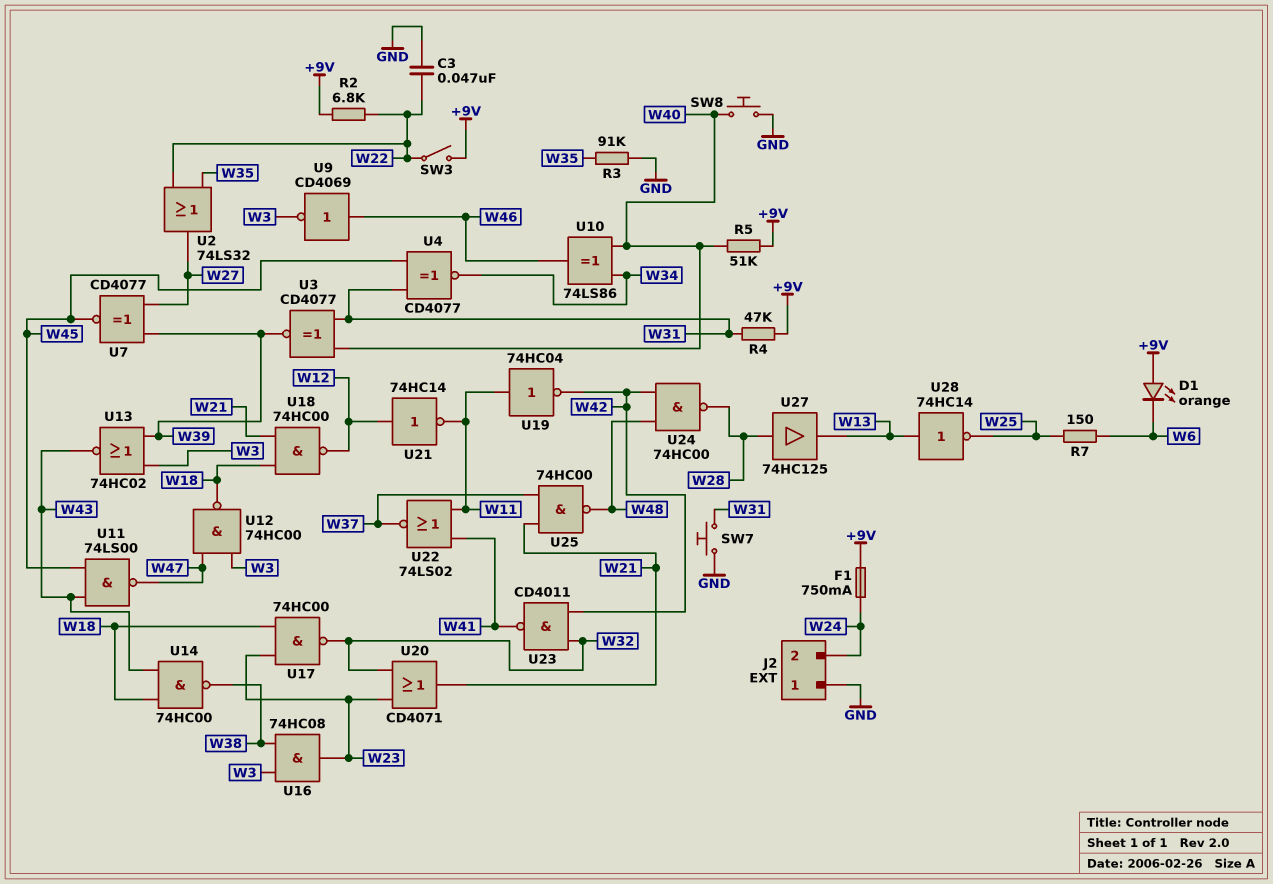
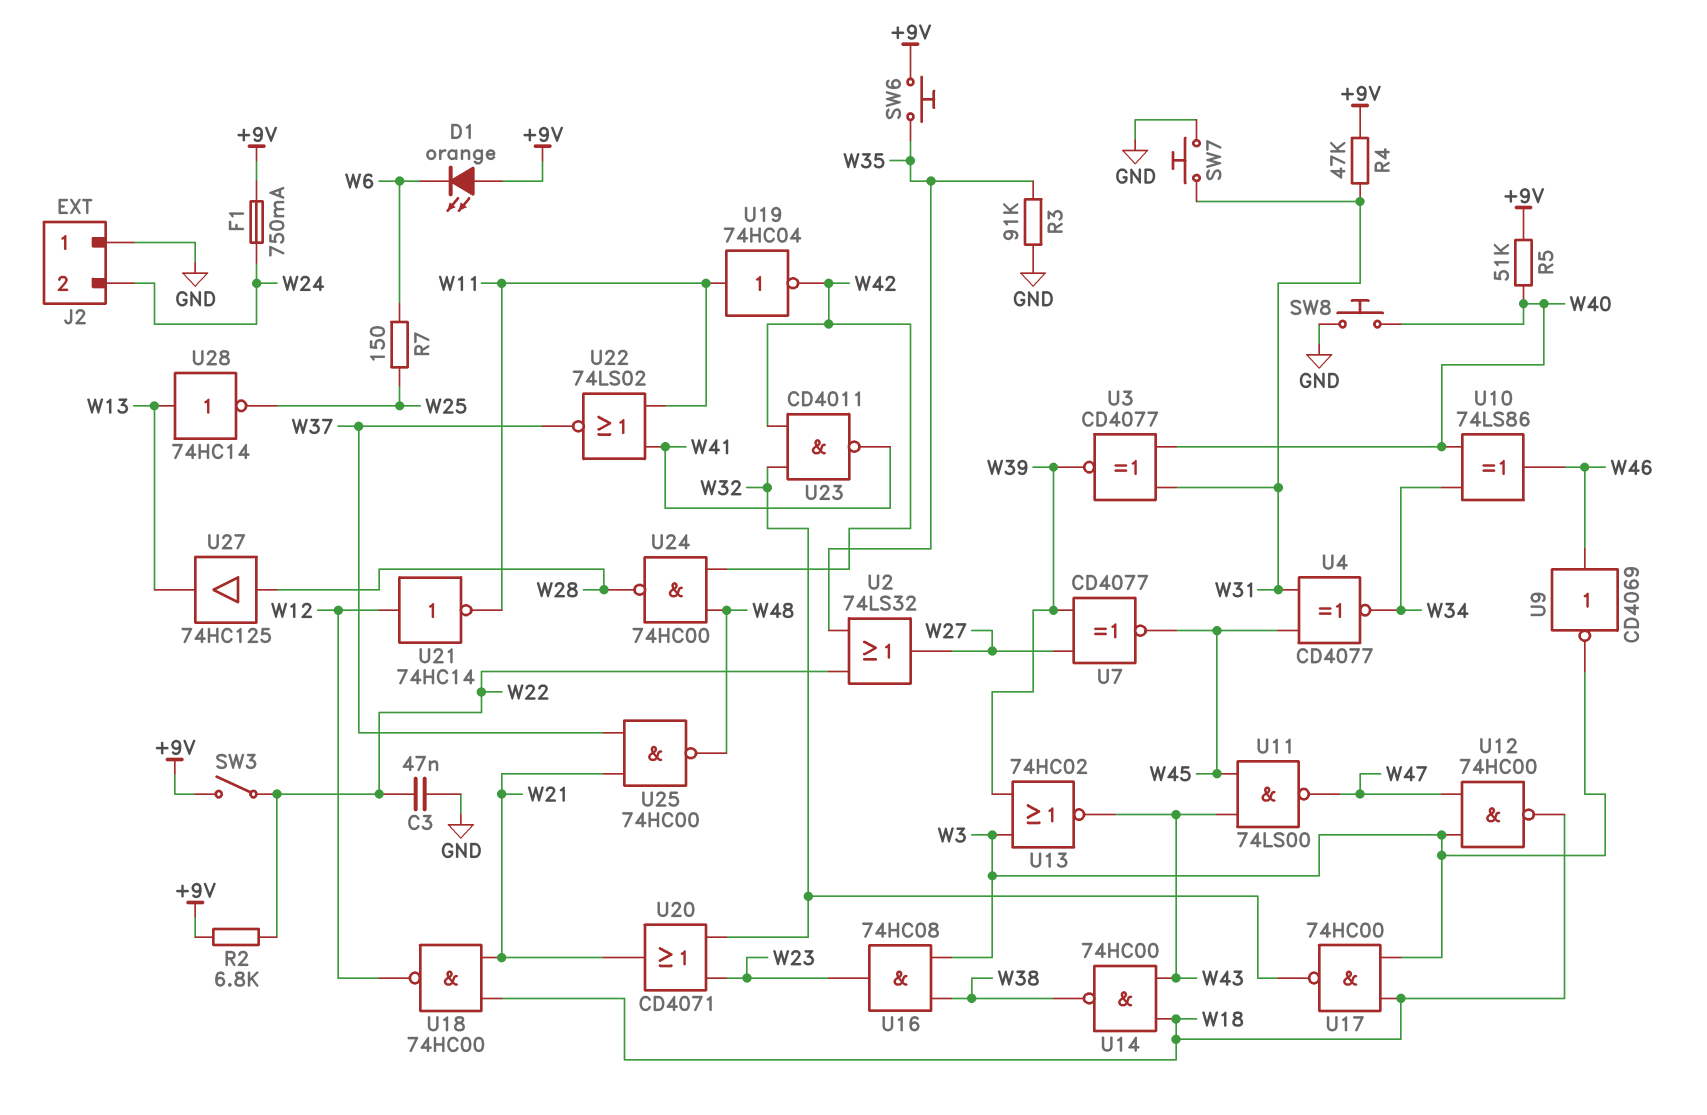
SW6: none -> button (+9V, W35)
U17: NAND 74HC00 (in W18, in W23, out W32) -> NAND 74HC00 (in W3, in W18, out W32)

